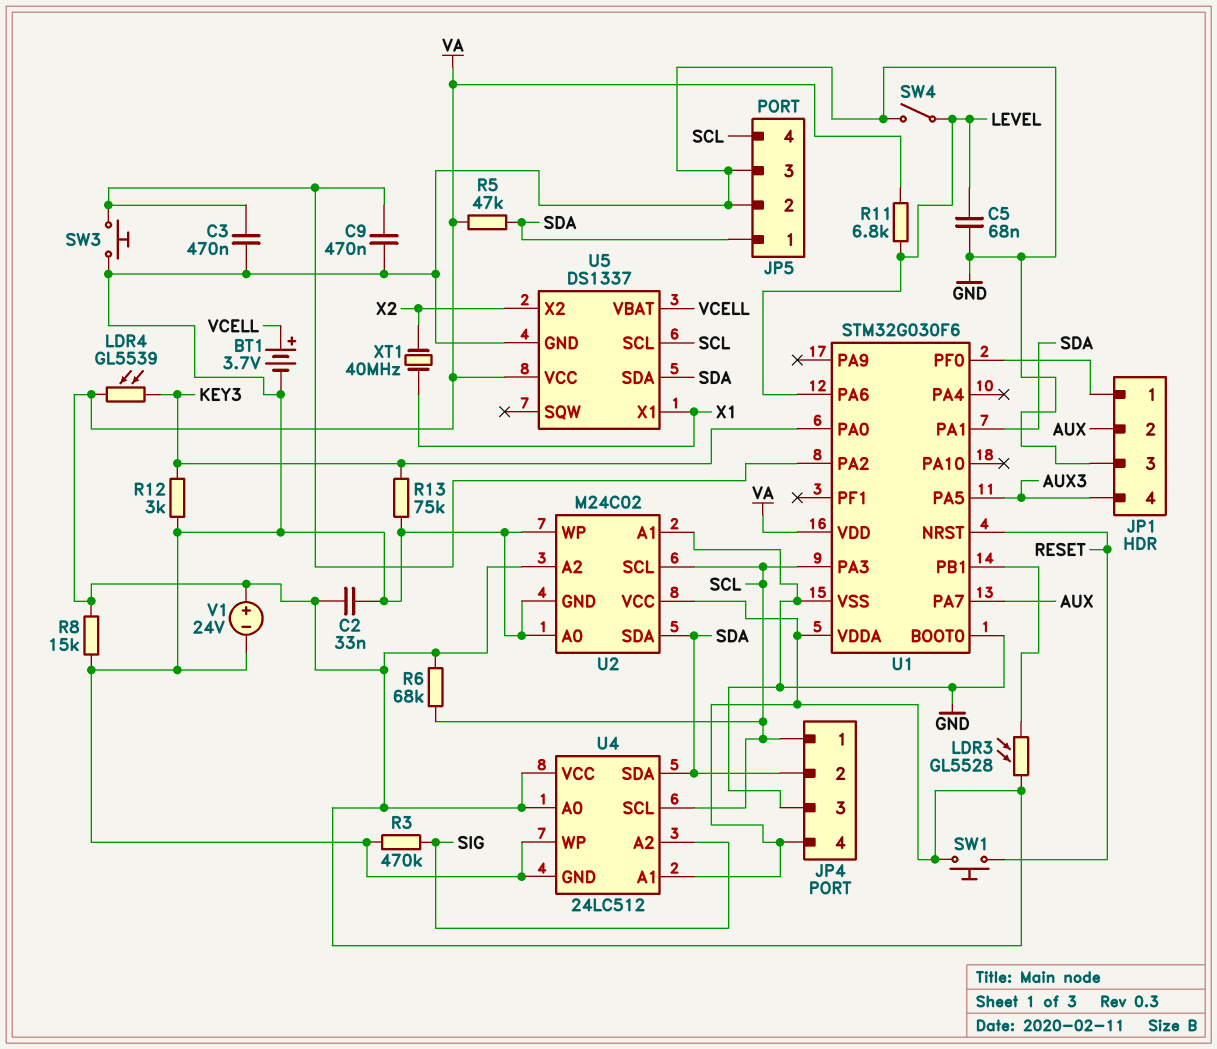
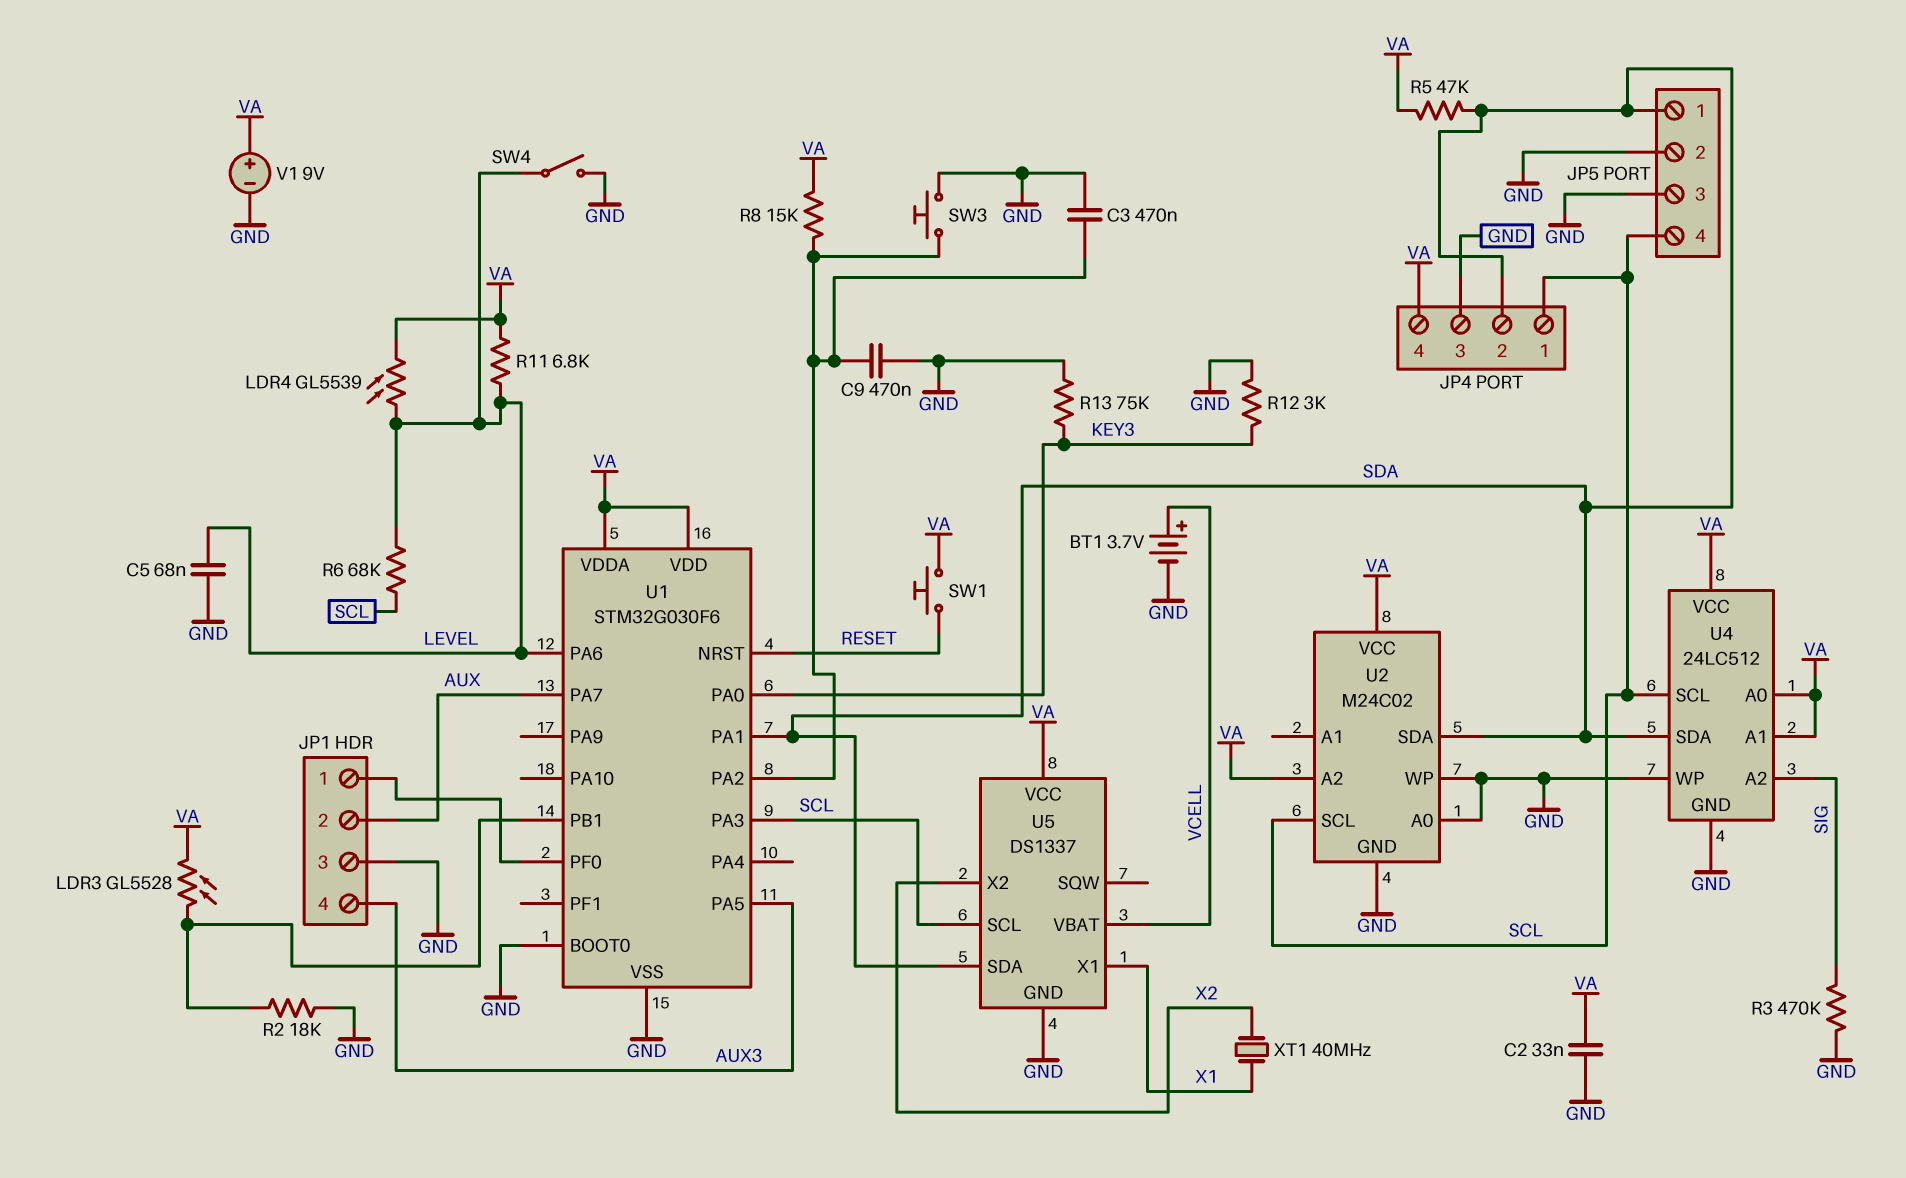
LDR4: GL5539 (KEY3, VA) -> GL5539 (LEVEL, VA)
R2: none -> 18k (GND, U1/PB1)
R6: 68k (SCL, VA) -> 68k (LEVEL, SCL)
R8: 15k (GND, VA) -> 15k (U1/PA2, VA)
U2 pin A1: GND -> none
V1: 24V (plus VA, minus GND) -> 9V (plus VA, minus GND)

